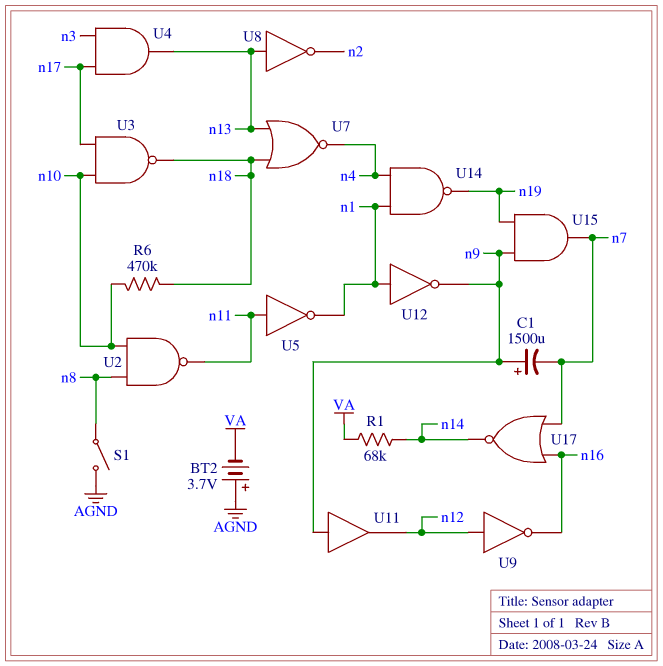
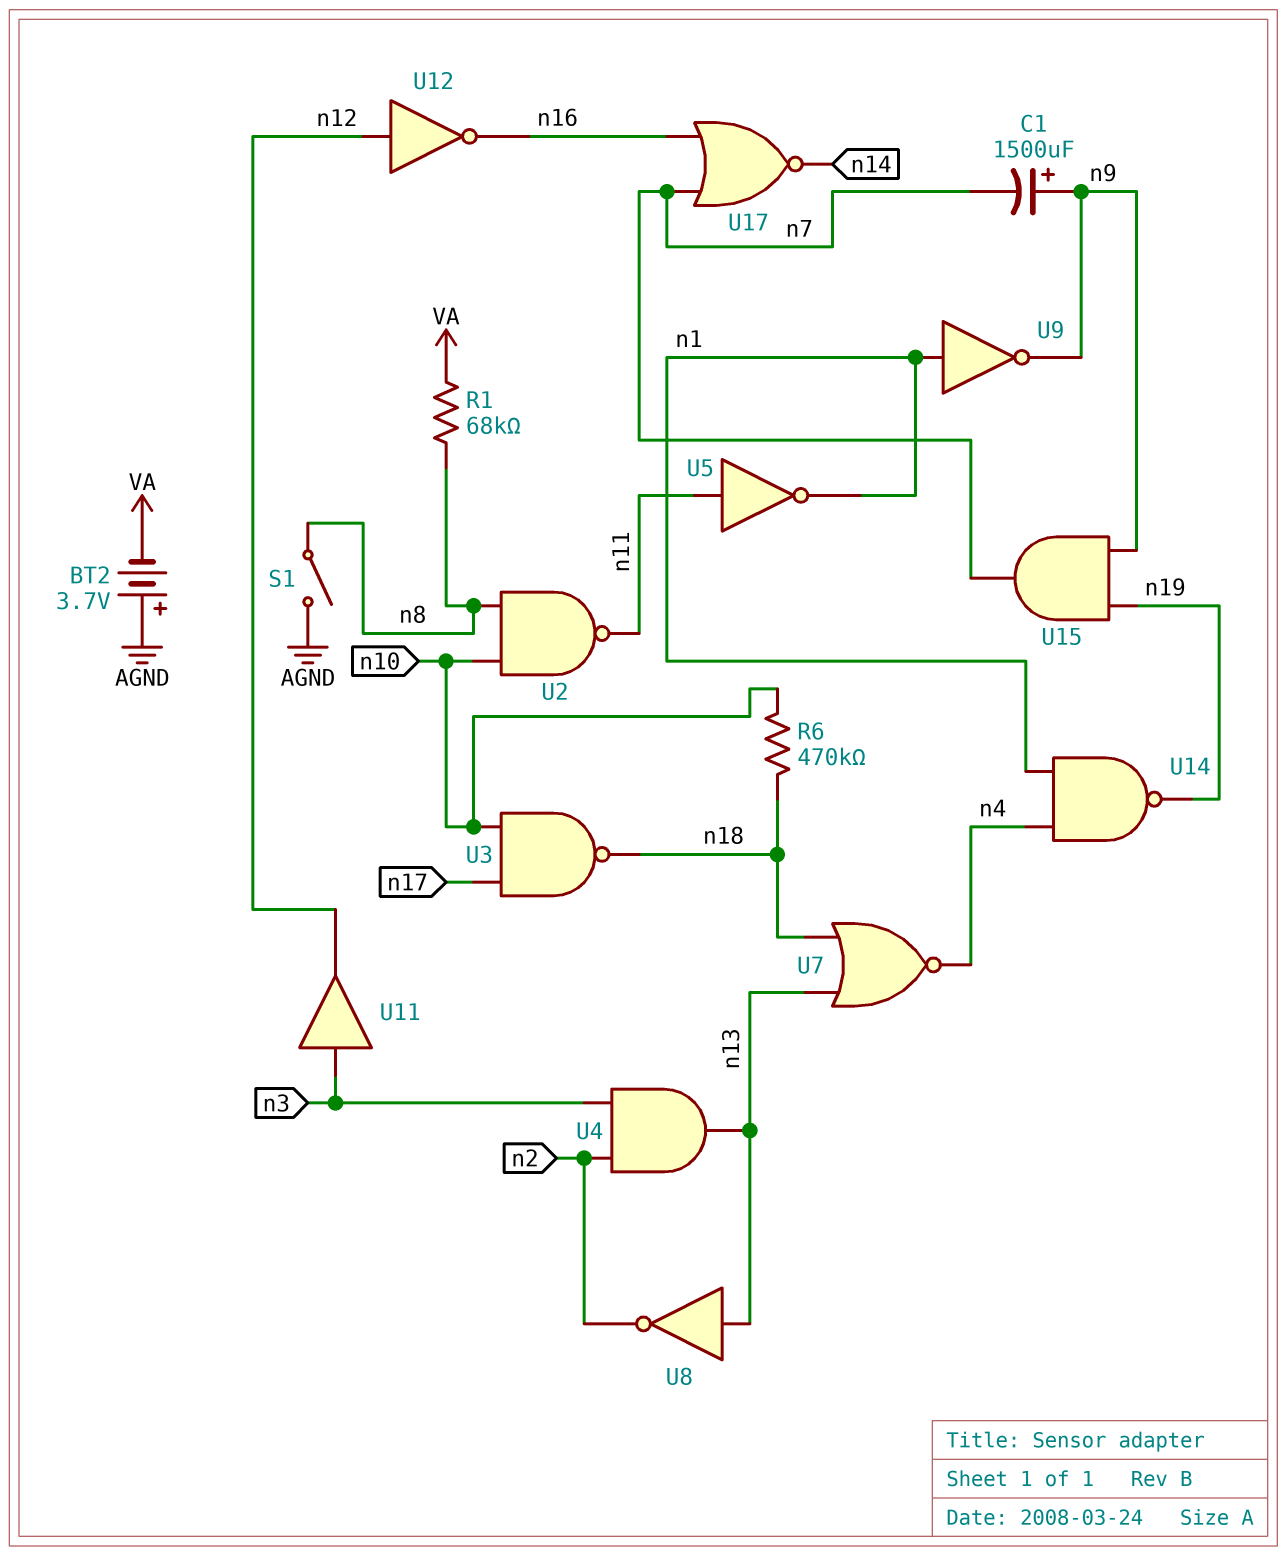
R1: 68k (VA, n14) -> 68k (VA, n8)
U4: AND (in n3, in n17, out n13) -> AND (in n2, in n3, out n13)
U9: NOT (in n12, out n16) -> NOT (in n1, out n9)
U11: buffer (in n9, out n12) -> buffer (in n3, out n12)
U12: NOT (in n1, out n9) -> NOT (in n12, out n16)

